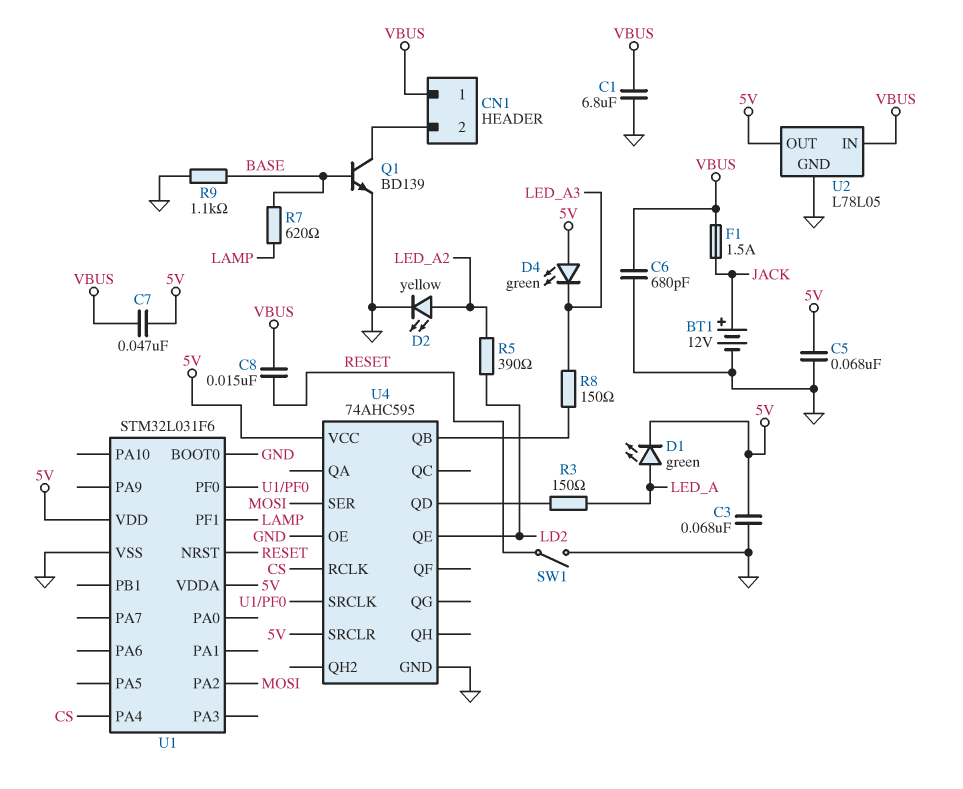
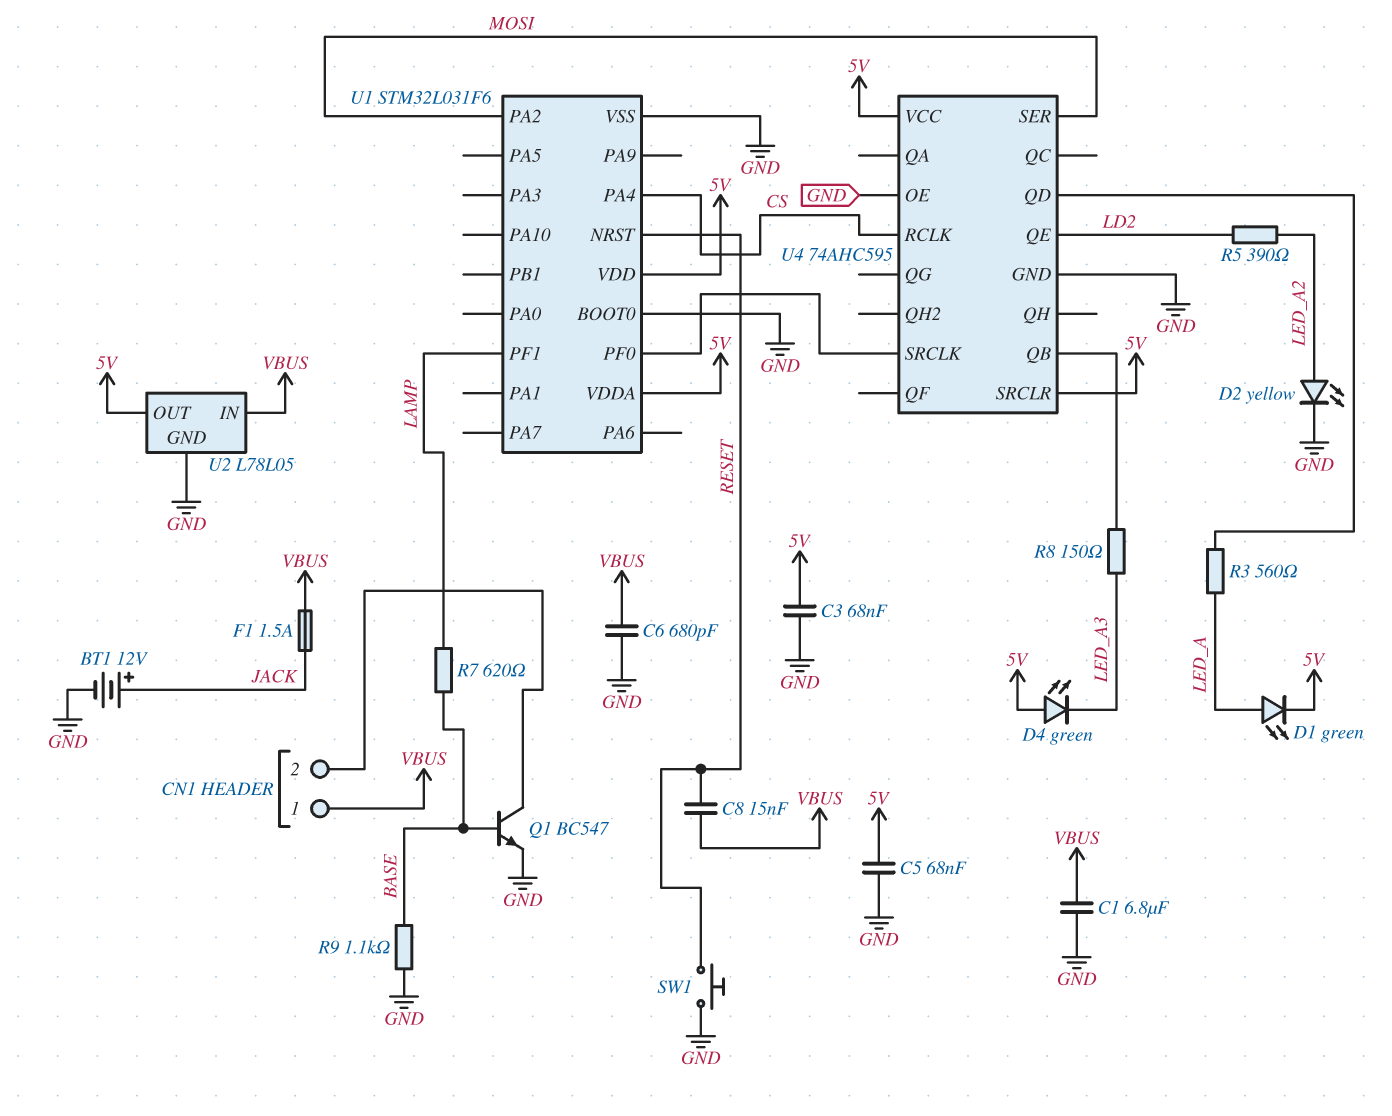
C7: 47nF (5V, VBUS) -> none
Q1: NPN BD139 (B BASE, C CN1/2, E GND) -> NPN BC547 (B BASE, C CN1/2, E GND)
R3: 150 (LED_A, U4/QD) -> 560 (LED_A, U4/QD)
SW1: switch (GND, RESET) -> button (GND, RESET)

